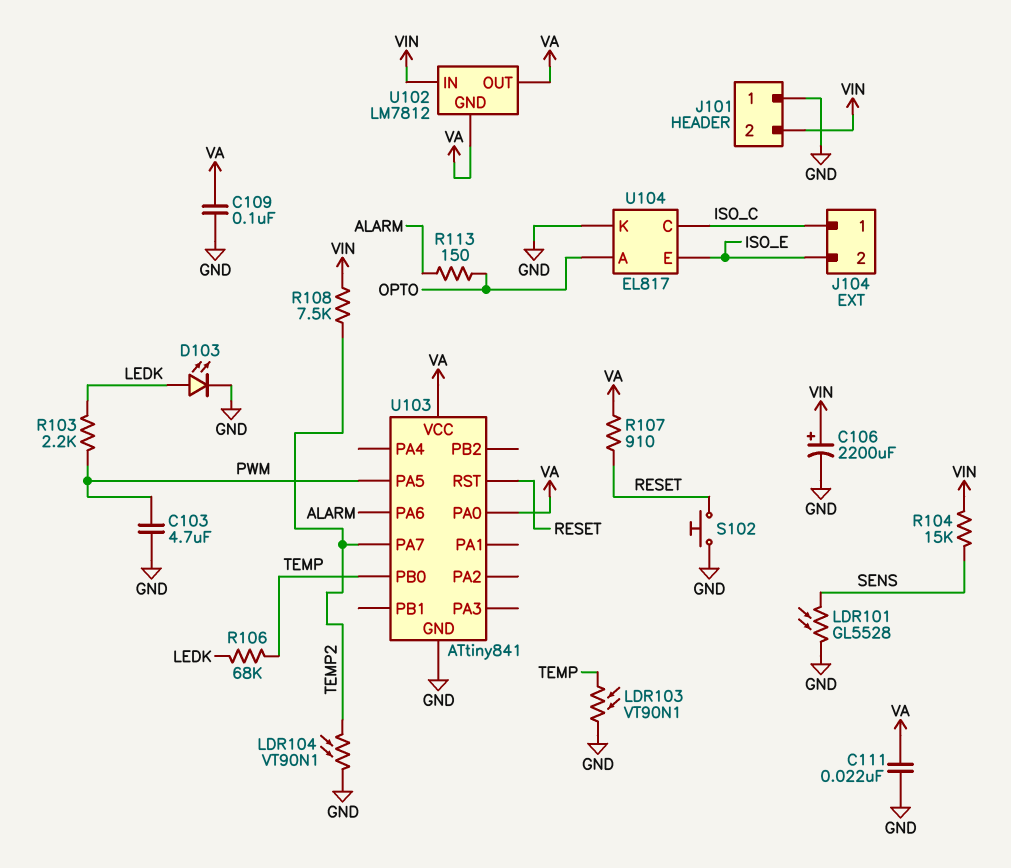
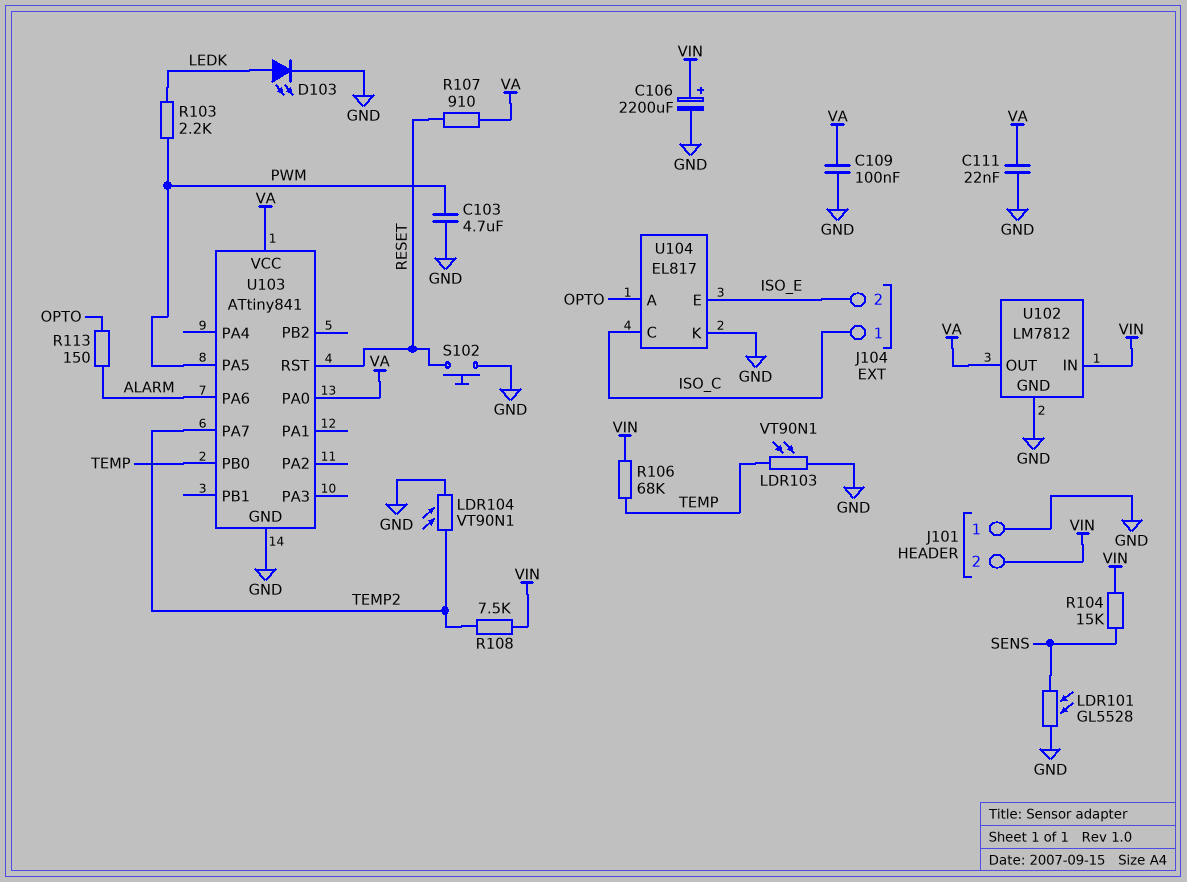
R106: 68k (LEDK, TEMP) -> 68k (TEMP, VIN)
U102 pin GND: VA -> GND

